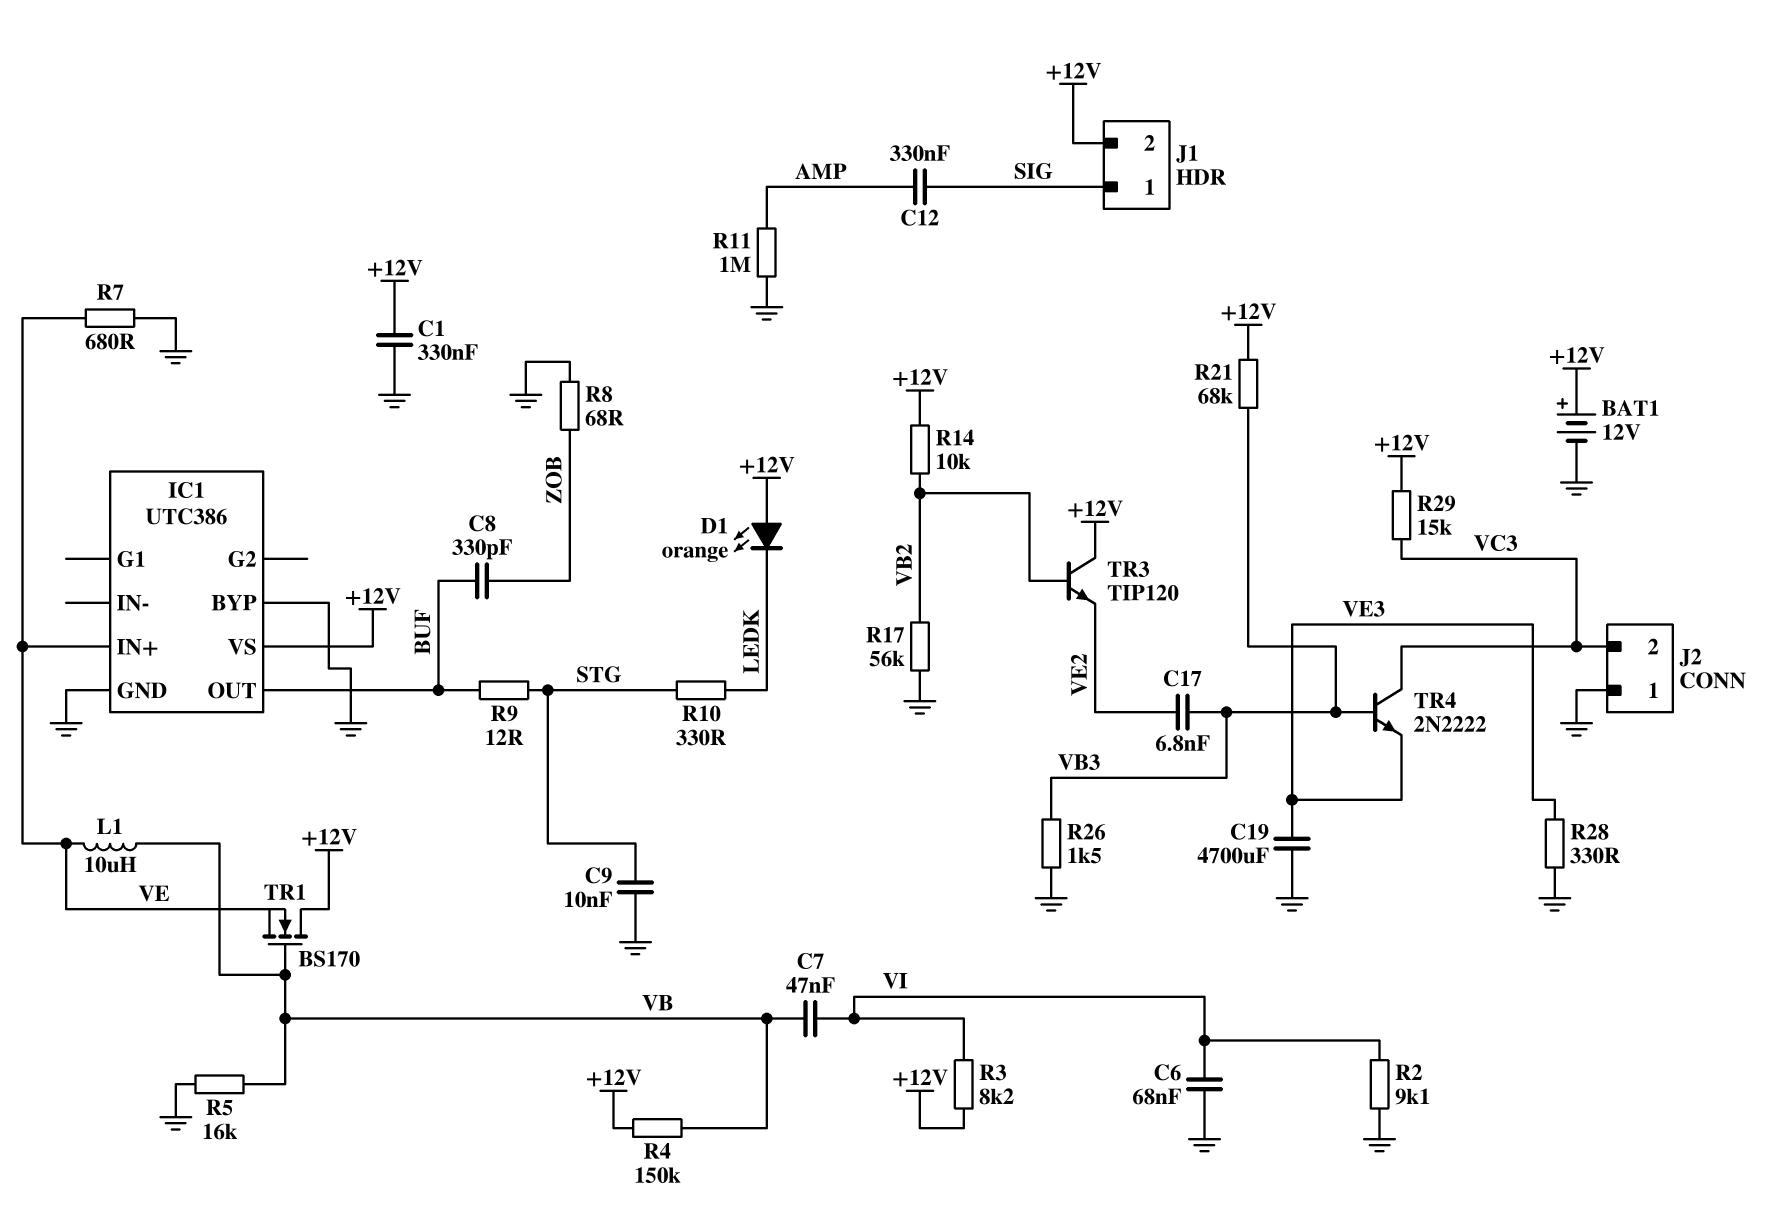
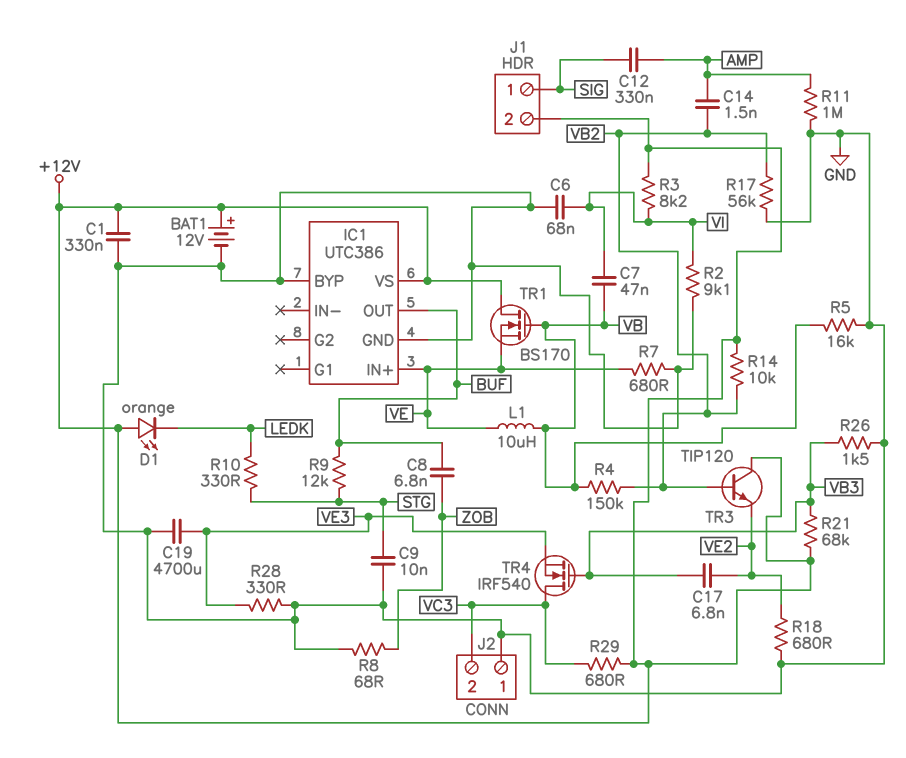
C8: 330pF (BUF, ZOB) -> 6.8nF (BUF, ZOB)
C14: none -> 1.5nF (AMP, VB2)
R4: 150k (+12V, VB) -> 150k (VB, VB2)
R9: 12 (BUF, STG) -> 12k (BUF, STG)
R18: none -> 680 (GND, VE2)
R29: 15k (+12V, VC3) -> 680 (+12V, VC3)
TR4: NPN 2N2222 (B VB3, C VC3, E VE3) -> NMOS IRF540 (G VB3, D VC3, S VE3)

